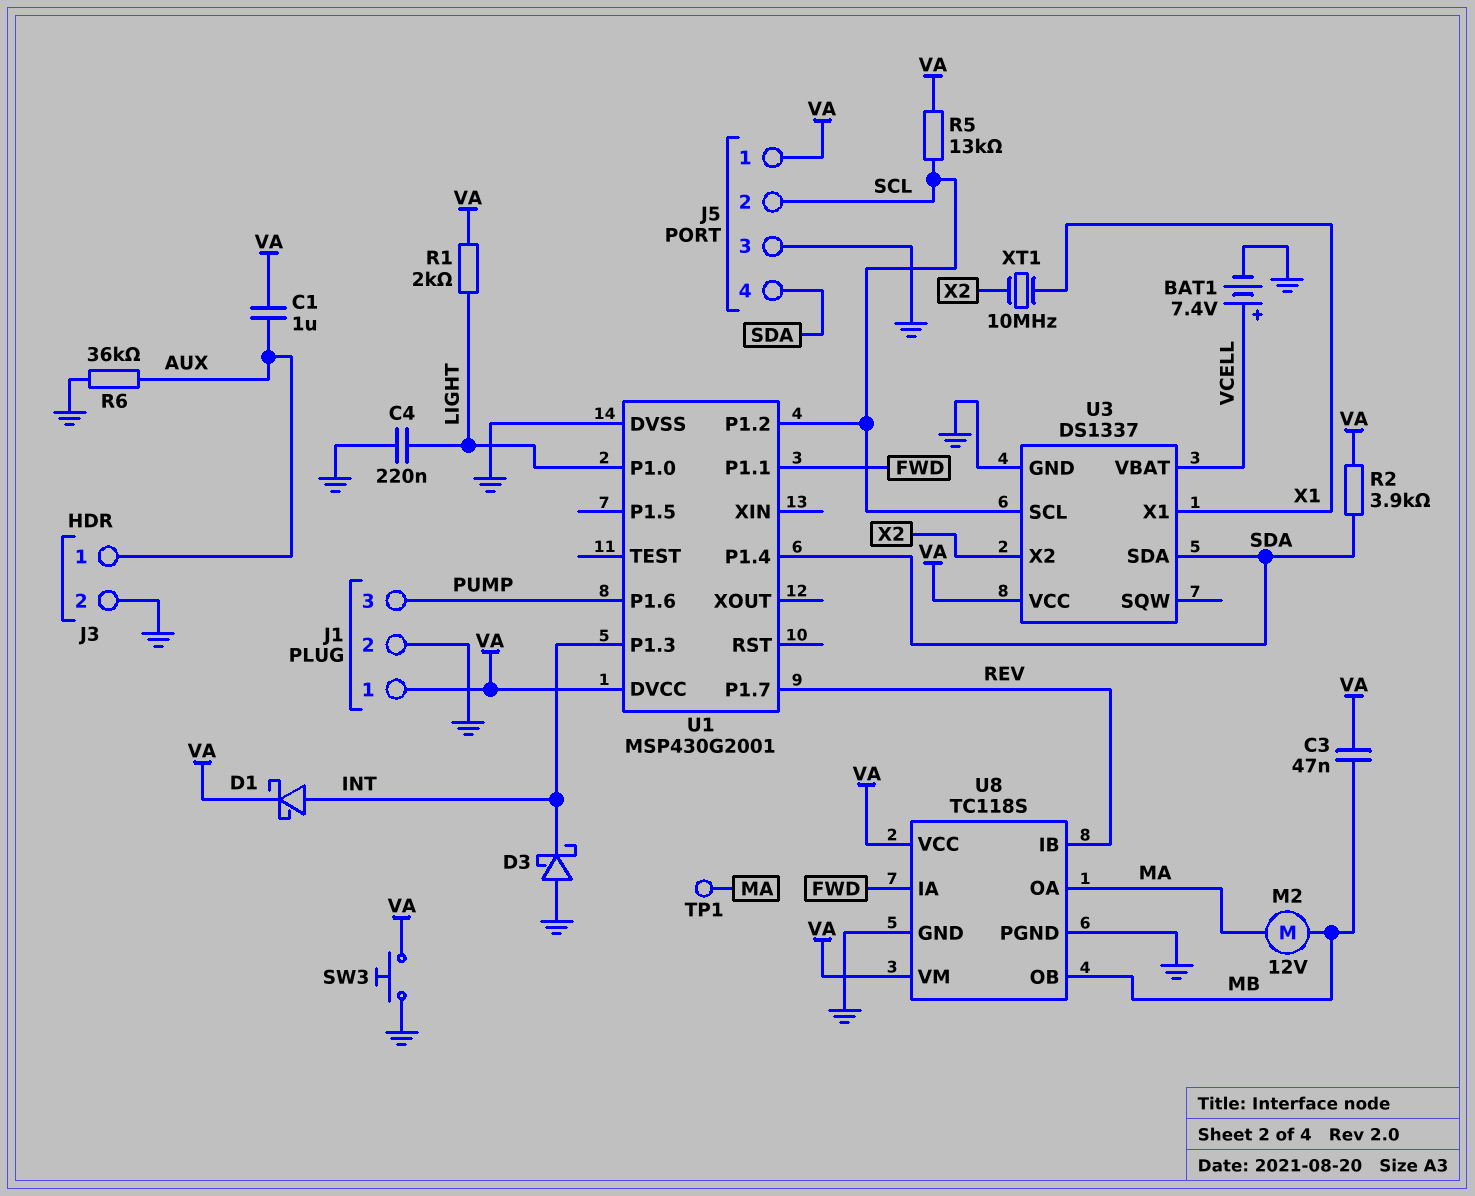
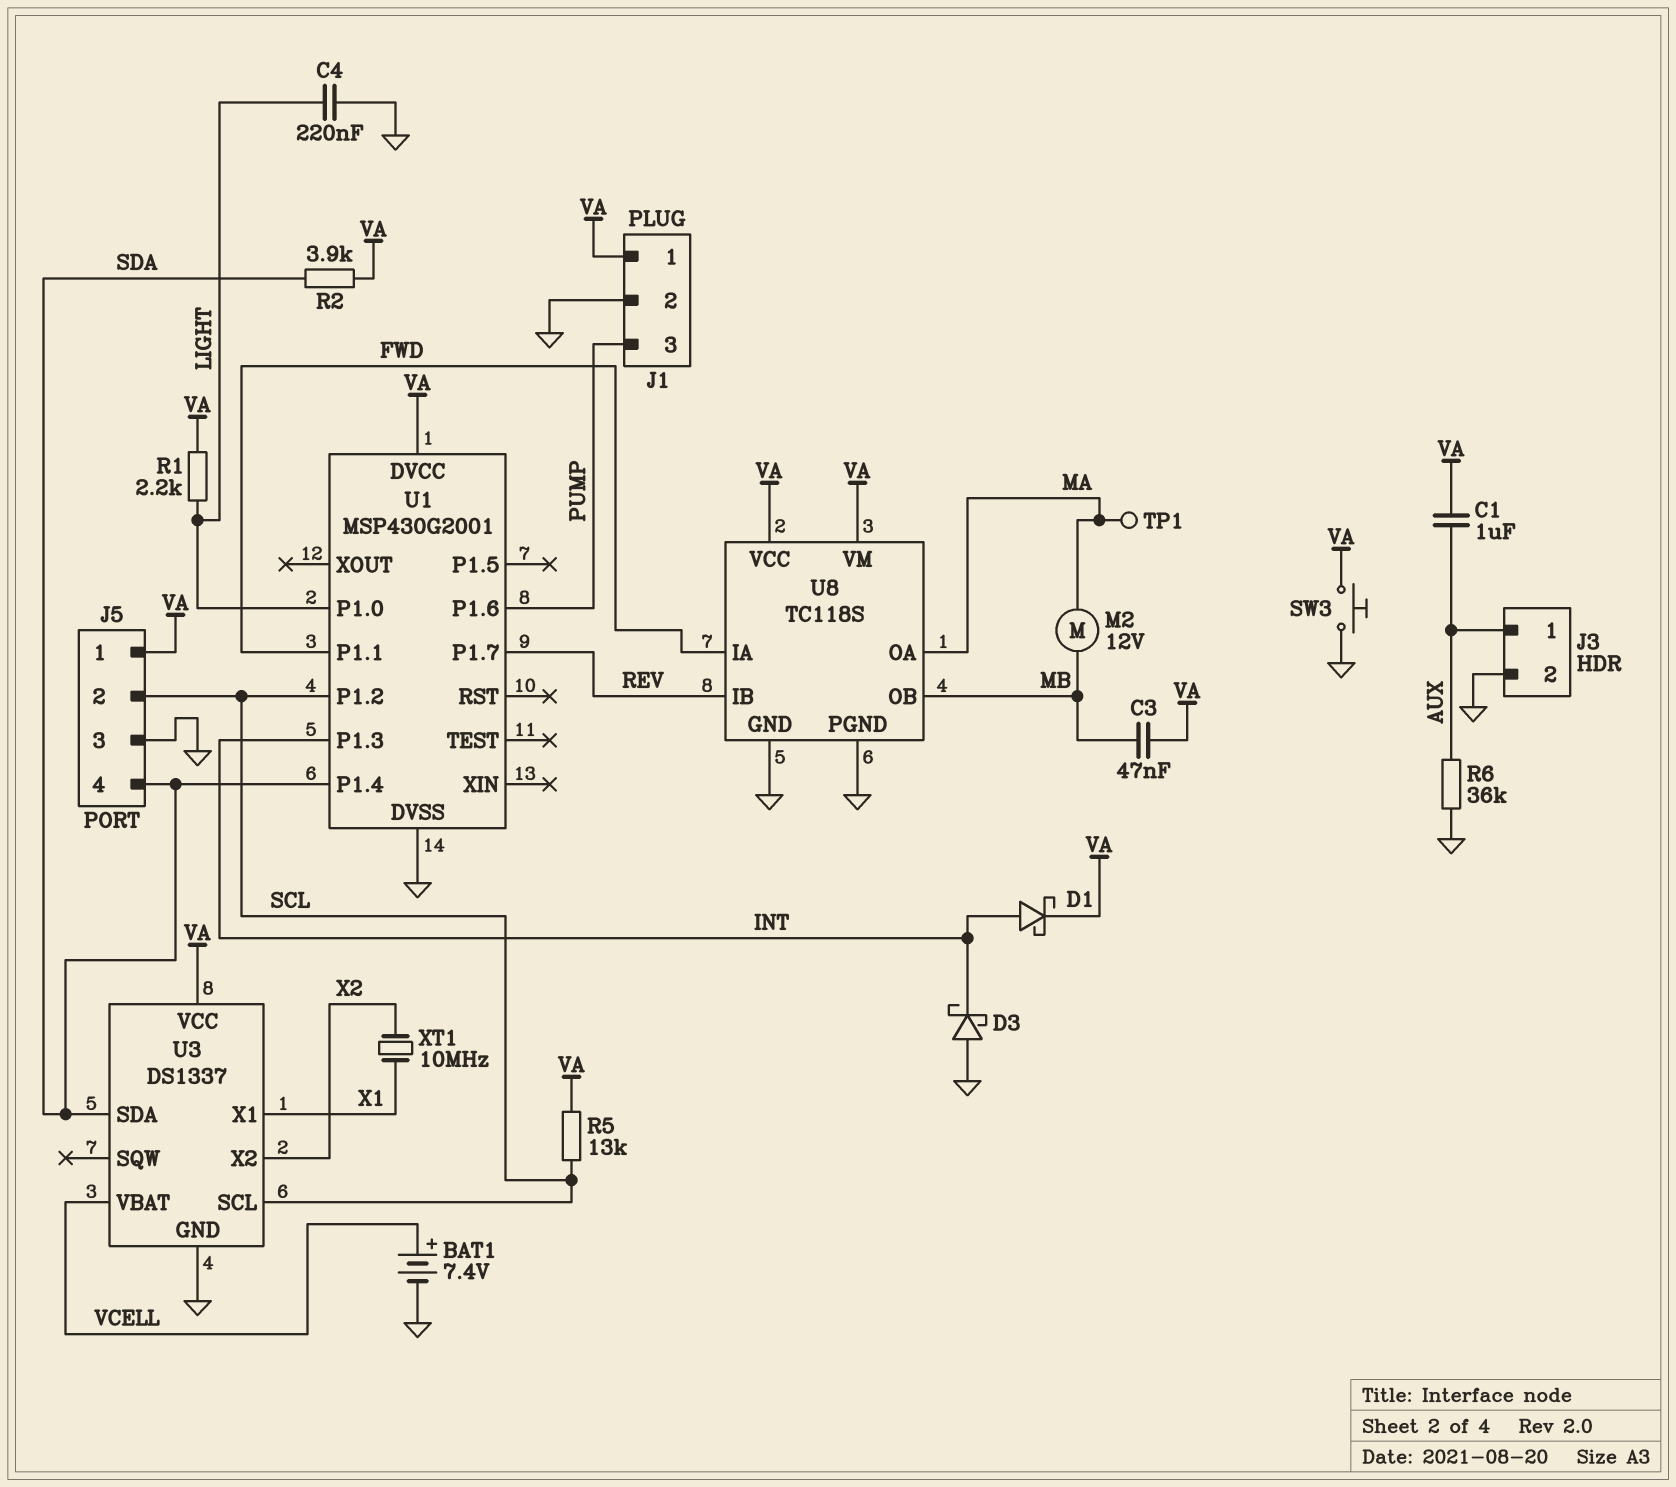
R1: 2k (LIGHT, VA) -> 2.2k (LIGHT, VA)

